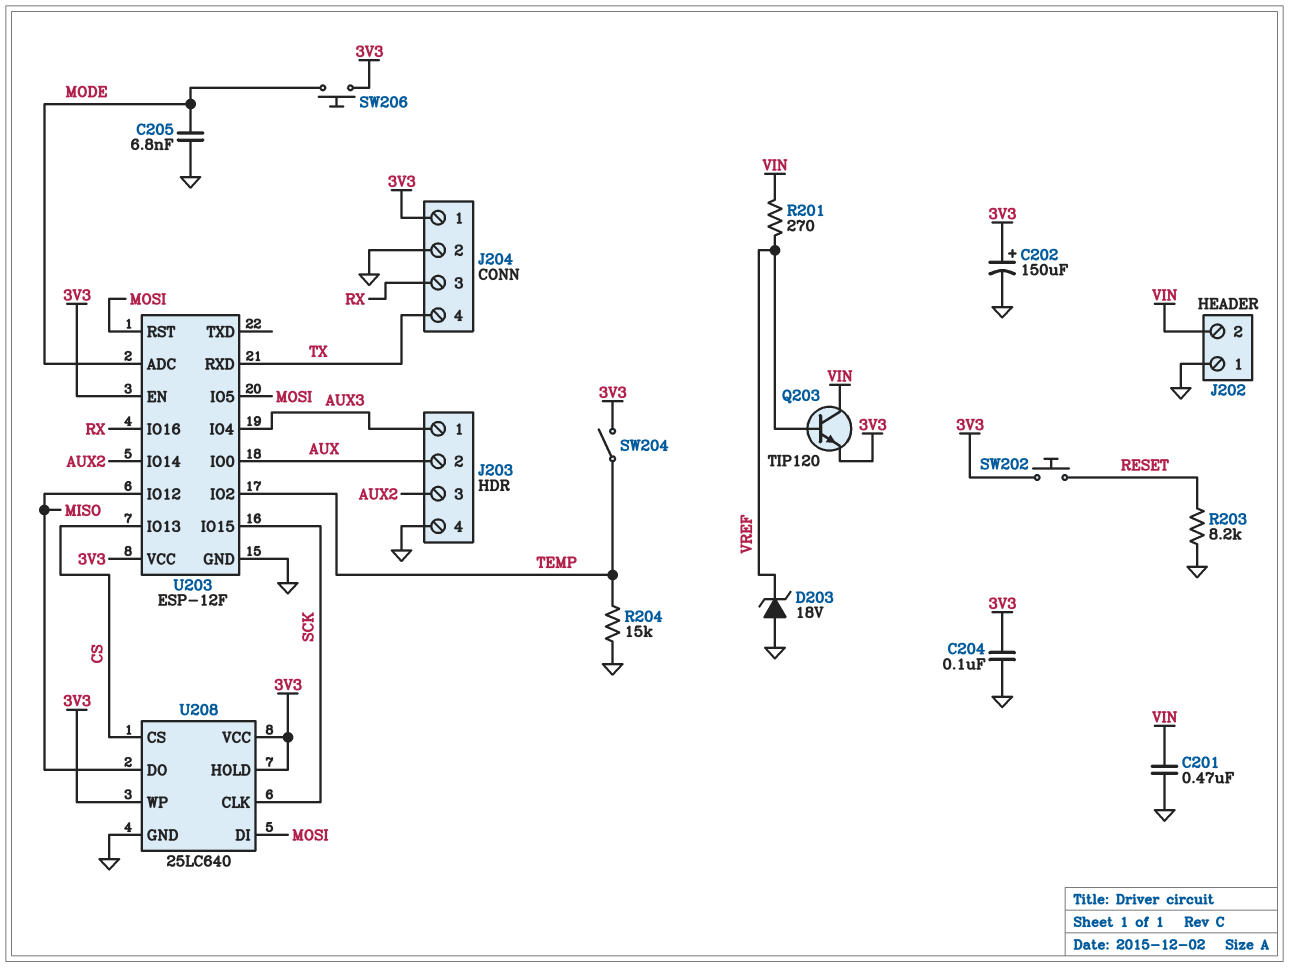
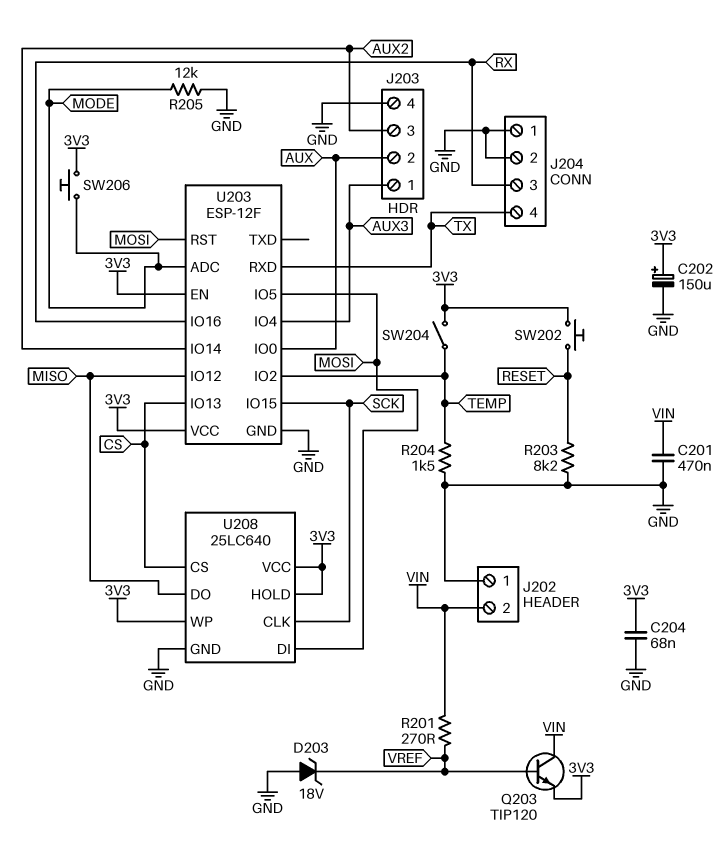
C204: 100nF (3V3, GND) -> 68nF (3V3, GND)
C205: 6.8nF (GND, MODE) -> none
J204 pin 1: 3V3 -> GND
R204: 15k (GND, TEMP) -> 1.5k (GND, TEMP)
R205: none -> 12k (GND, MODE)

